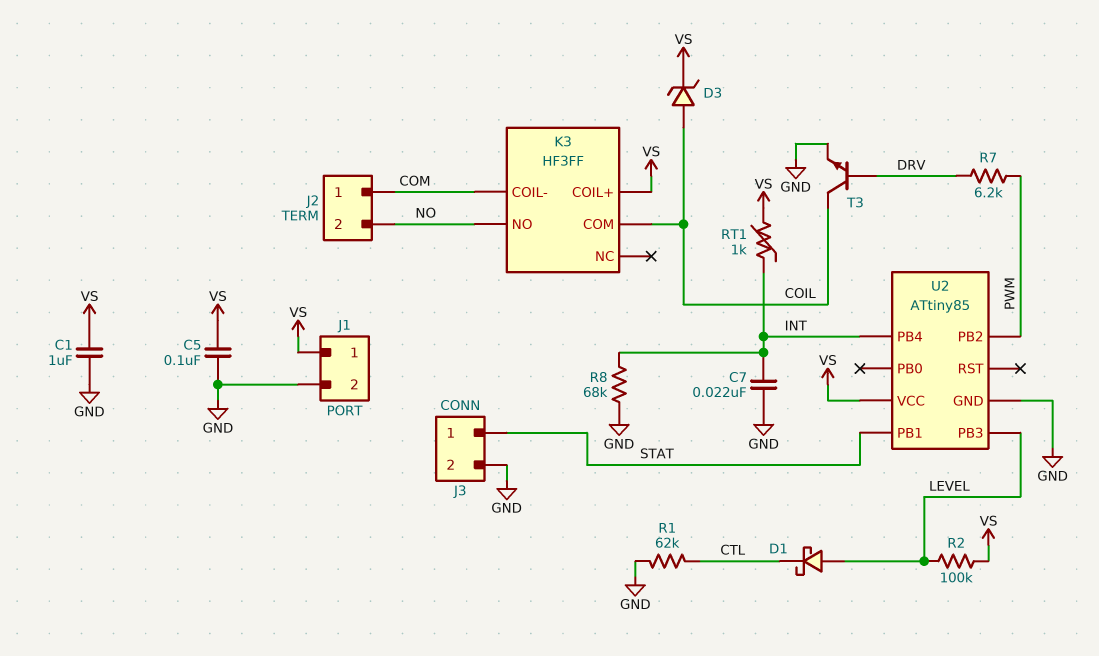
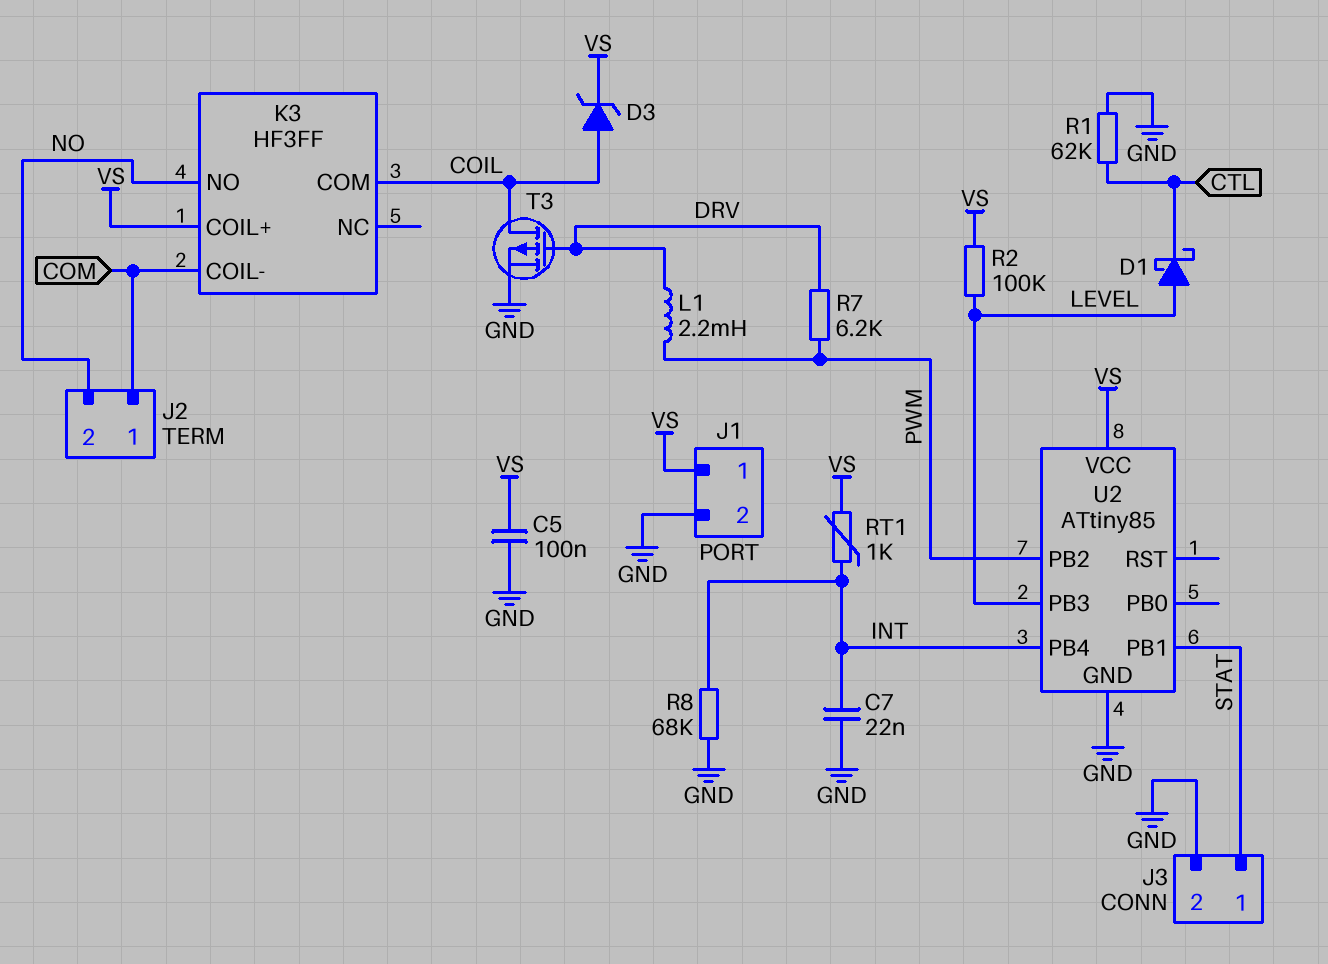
C1: 1uF (GND, VS) -> none
L1: none -> 2.2mH (DRV, PWM)
T3: NPN (B DRV, C COIL, E GND) -> PMOS (G DRV, D COIL, S GND)

